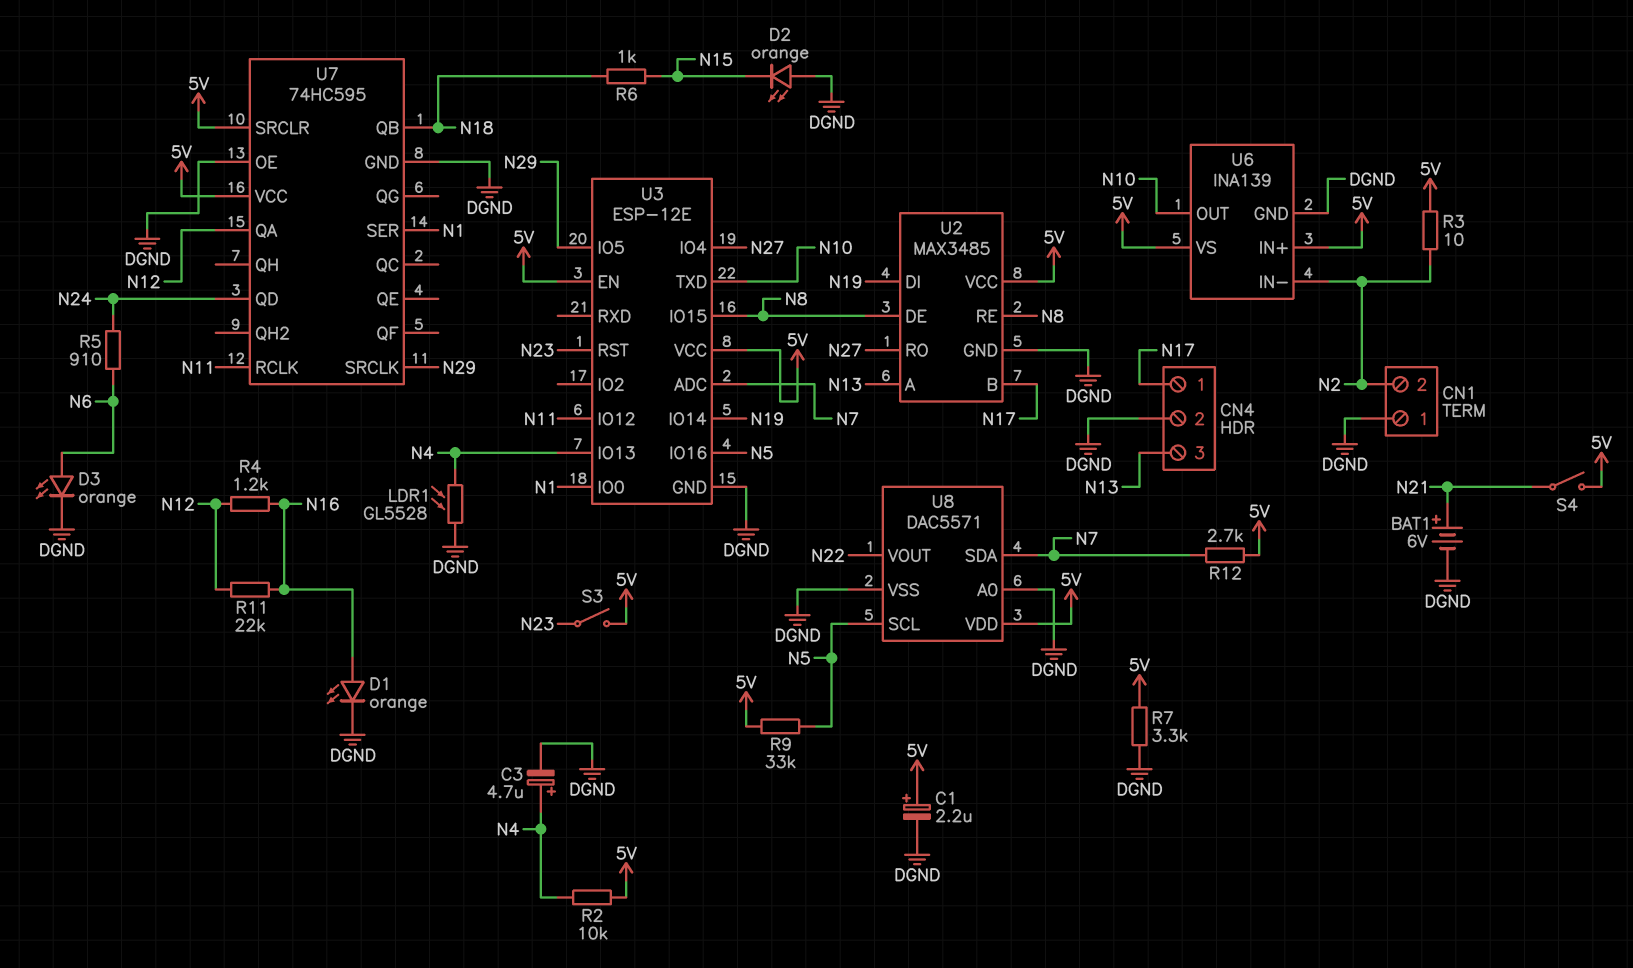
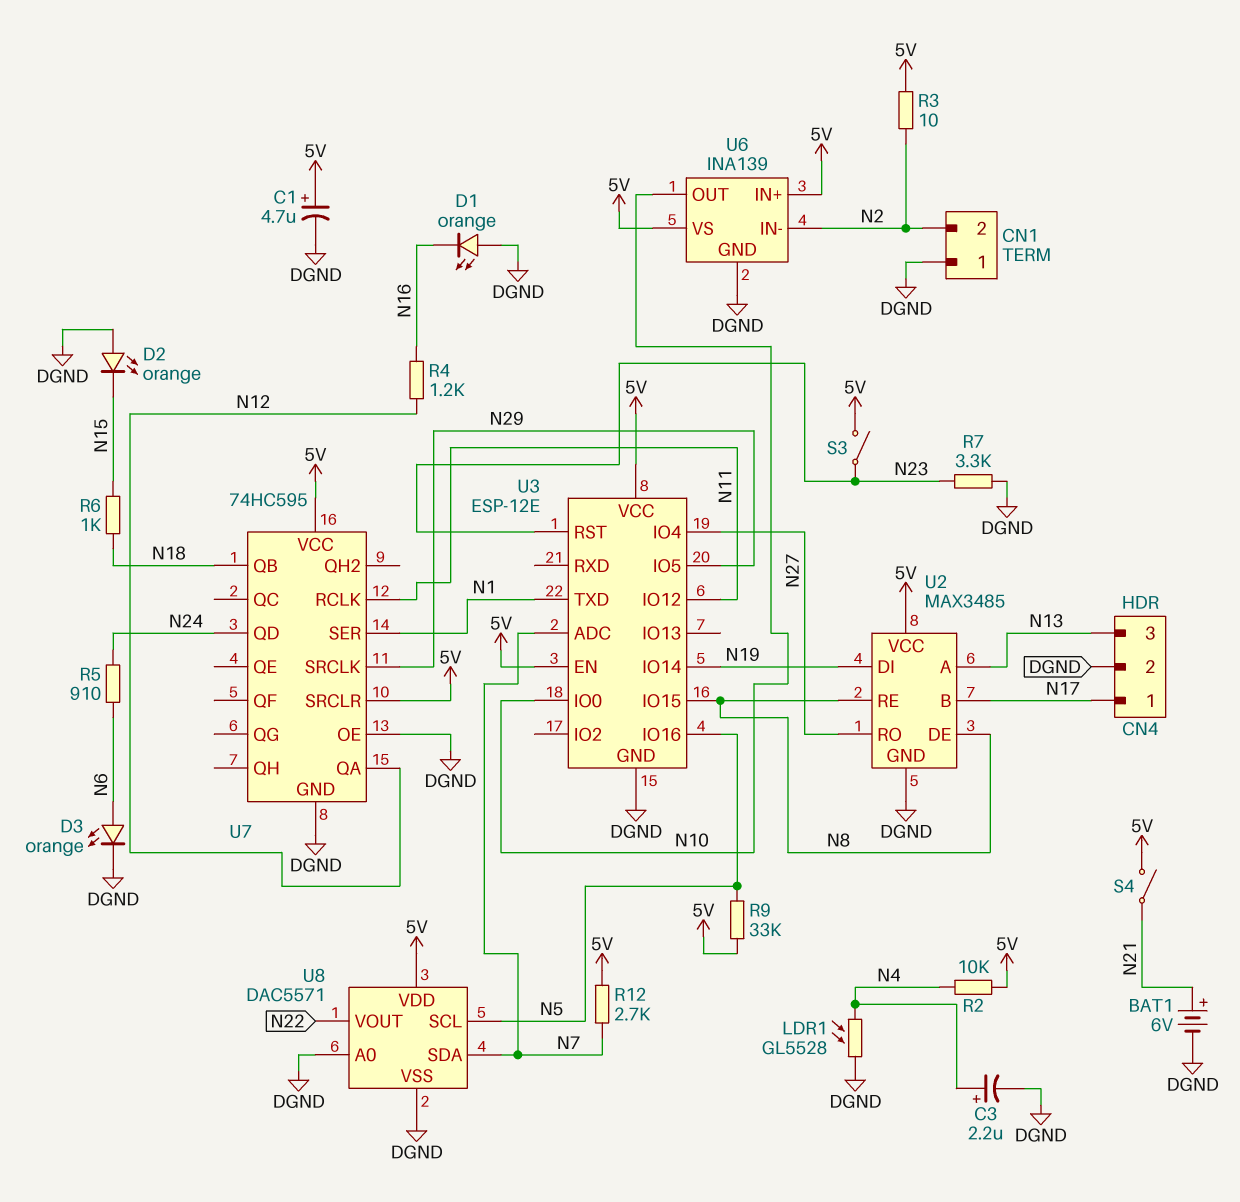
C1: 2.2uF (plus 5V, minus DGND) -> 4.7uF (plus 5V, minus DGND)
C3: 4.7uF (plus N4, minus DGND) -> 2.2uF (plus N4, minus DGND)
D1: LED orange (A N16, K DGND) -> LED orange (A DGND, K N16)
R7: 3.3k (5V, DGND) -> 3.3k (DGND, N23)
R11: 22k (N12, N16) -> none
U3 pin IO0: N1 -> N10
U3 pin IO13: N4 -> none
U3 pin TXD: N10 -> N1

